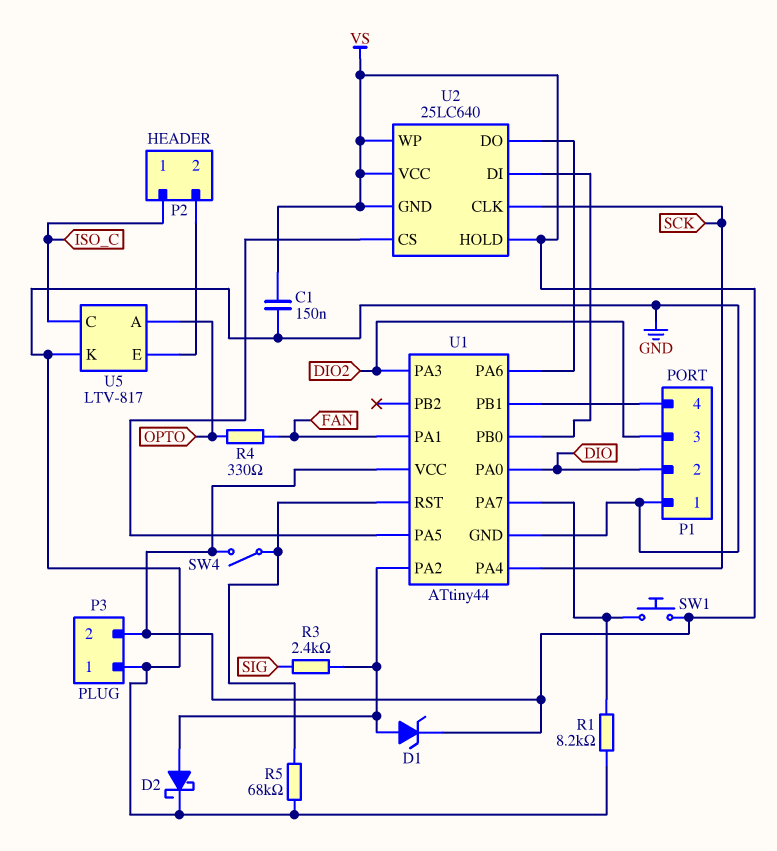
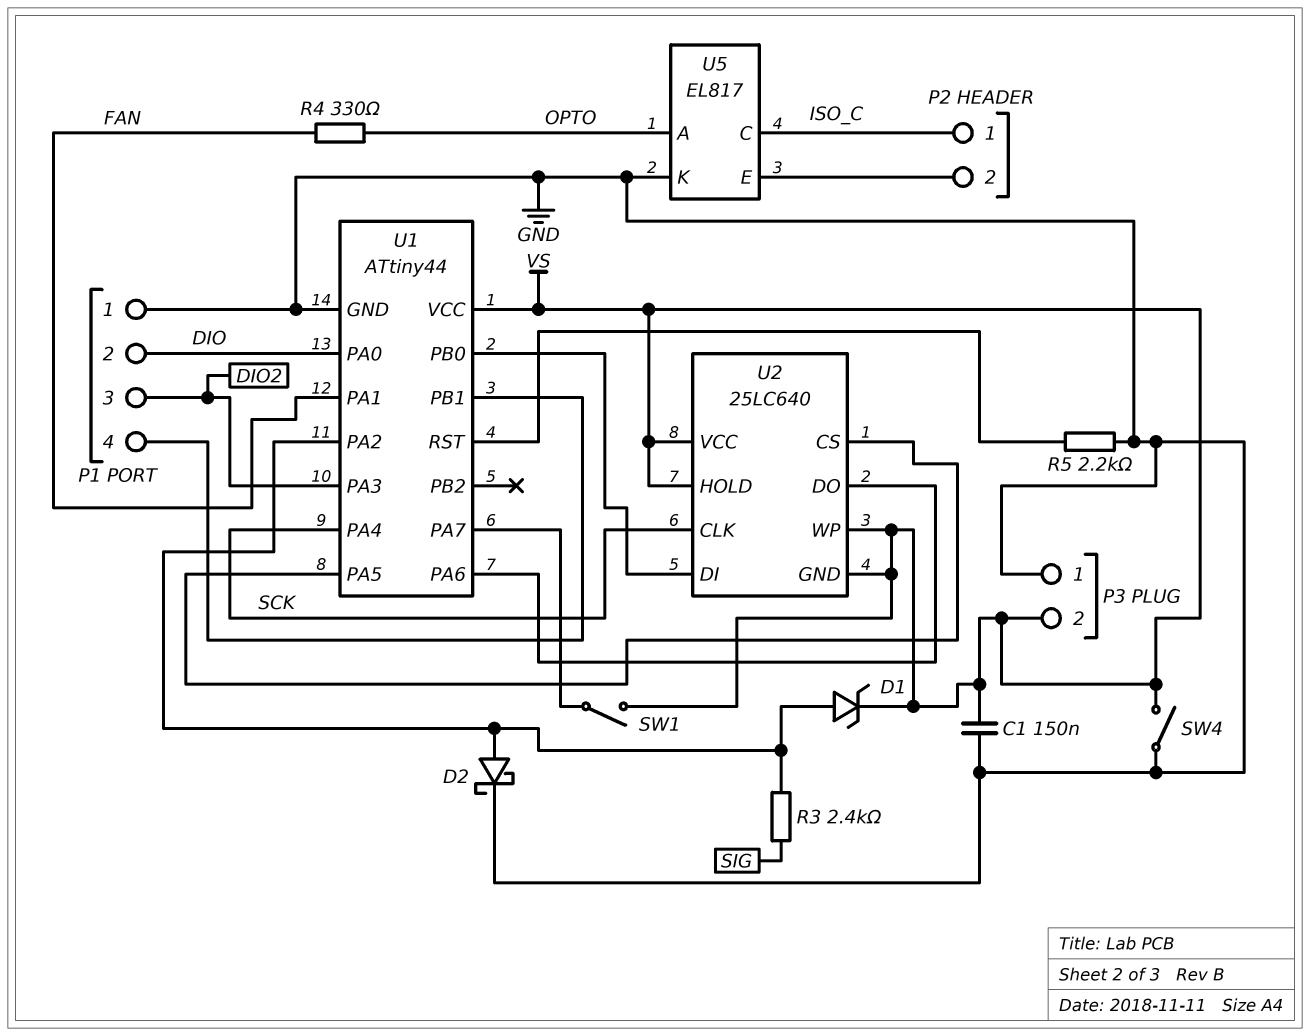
R1: 8.2k (GND, U1/PA7) -> none
R5: 68k (GND, U1/RST) -> 2.2k (GND, U1/RST)
SW1: button (U1/PA7, VS) -> switch (U1/PA7, VS)
SW4: switch (U1/RST, VS) -> switch (GND, VS)
U5: LTV-817 -> EL817

